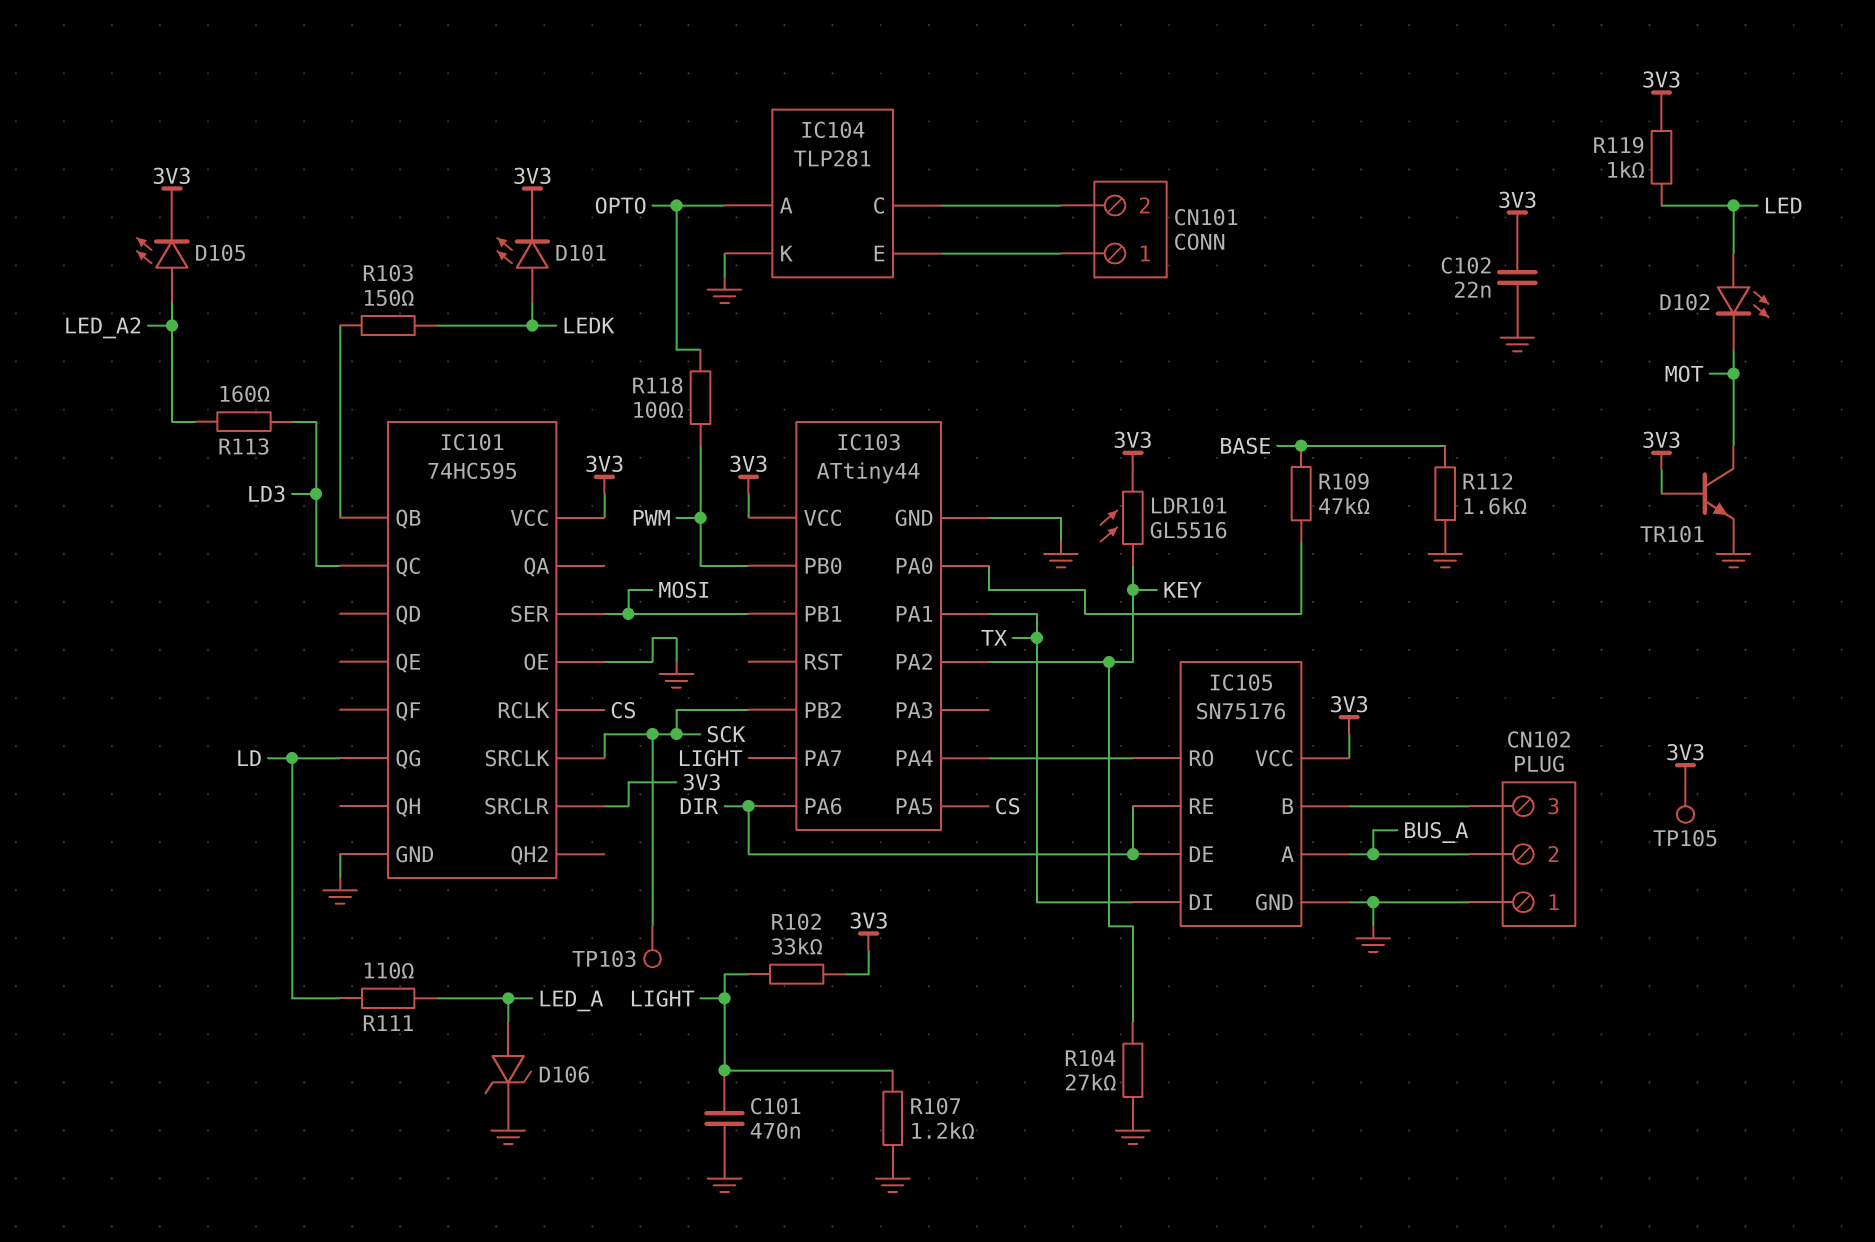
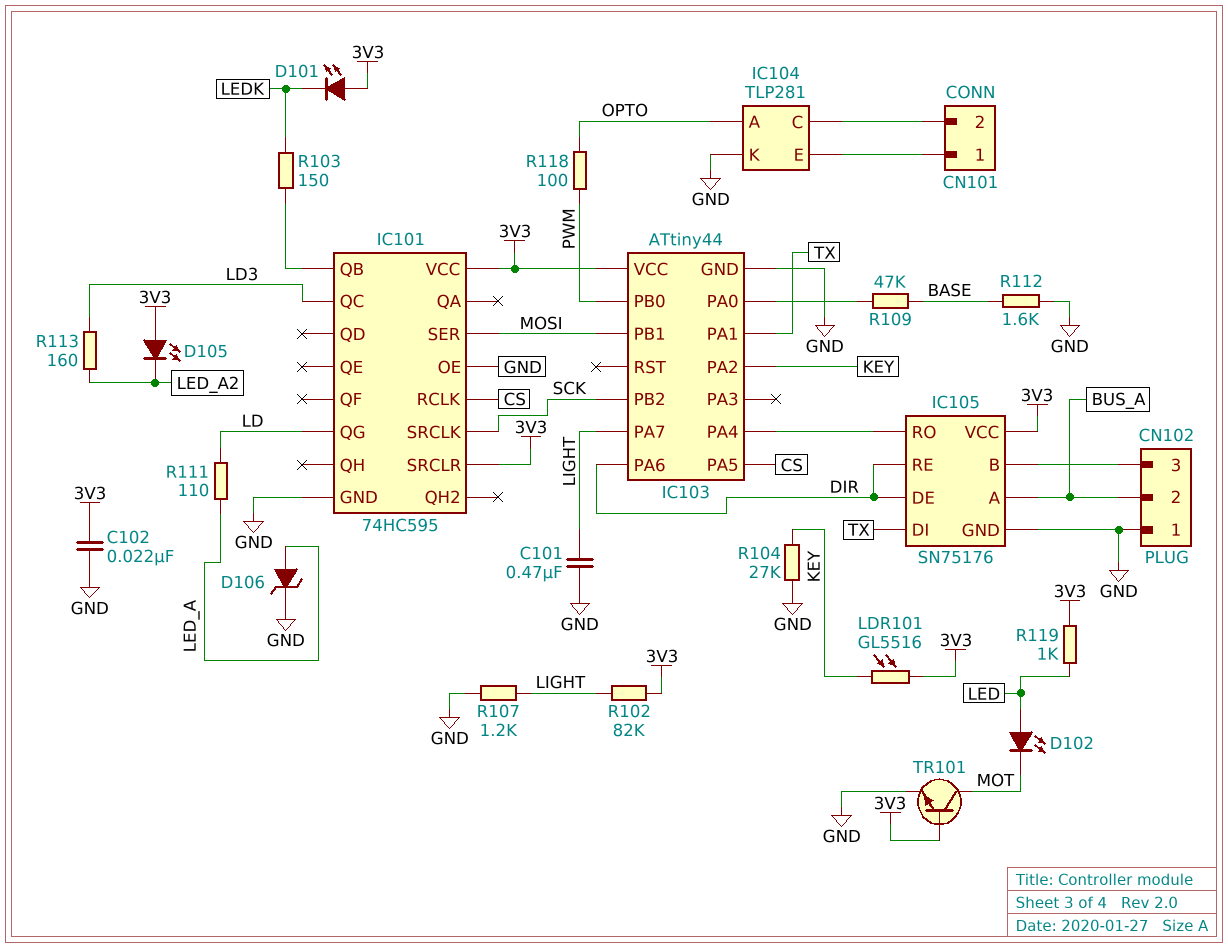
D101: LED (A LEDK, K 3V3) -> LED (A 3V3, K LEDK)
D105: LED (A LED_A2, K 3V3) -> LED (A 3V3, K LED_A2)
R102: 33k (3V3, LIGHT) -> 82k (3V3, LIGHT)
TP103: test point (SCK) -> none
TP105: test point (3V3) -> none

